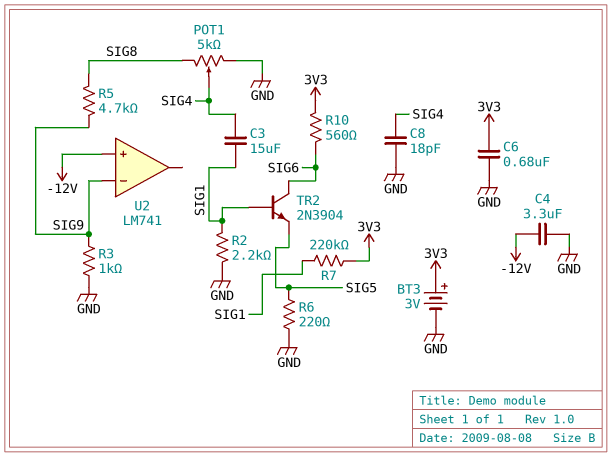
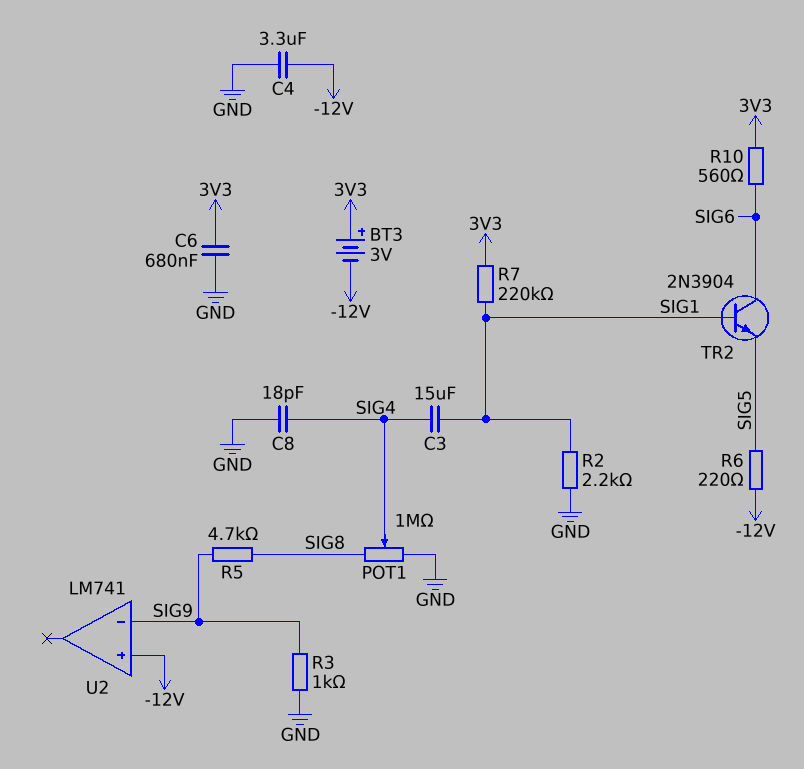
BT3: 3V (plus 3V3, minus GND) -> 3V (plus 3V3, minus -12V)
POT1: 5k (GND, SIG8, wiper SIG4) -> 1M (GND, SIG8, wiper SIG4)
R6: 220 (GND, SIG5) -> 220 (-12V, SIG5)

